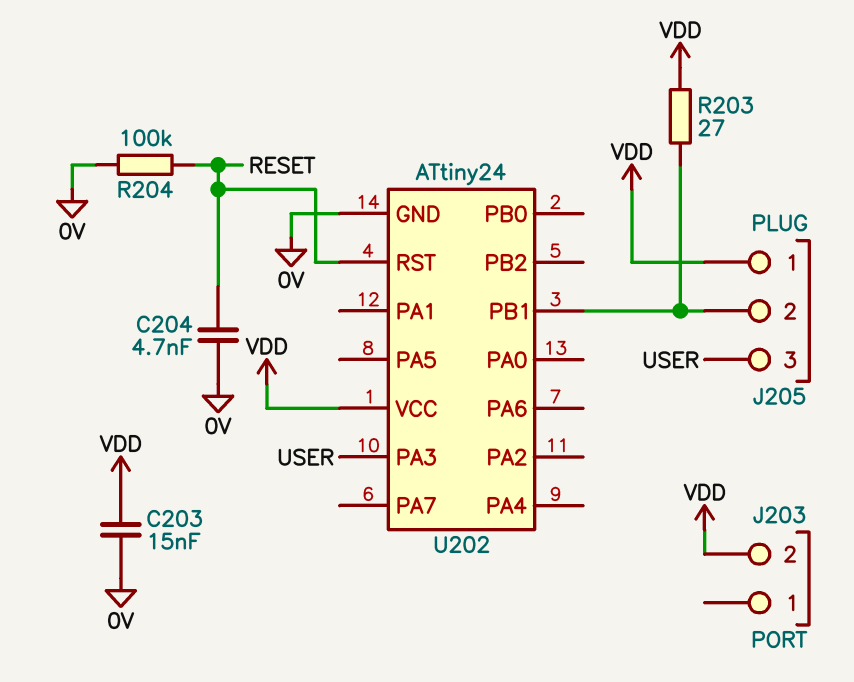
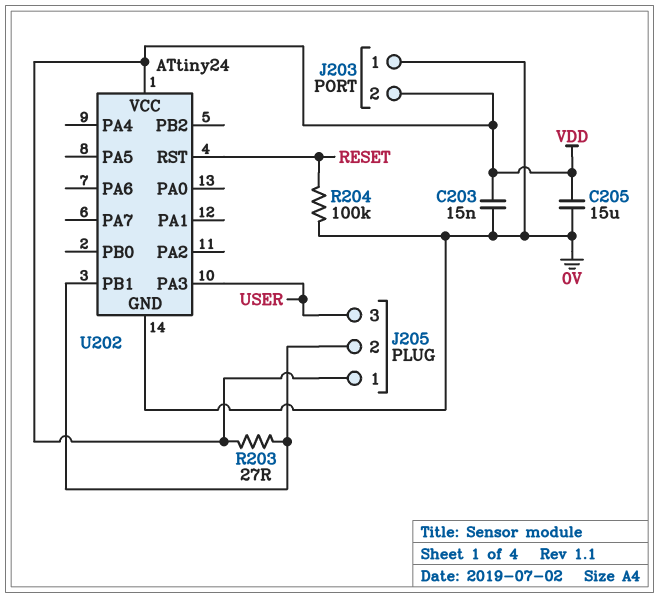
C204: 4.7nF (0V, RESET) -> none
C205: none -> 15uF (0V, VDD)
J203 pin 1: none -> 0V

